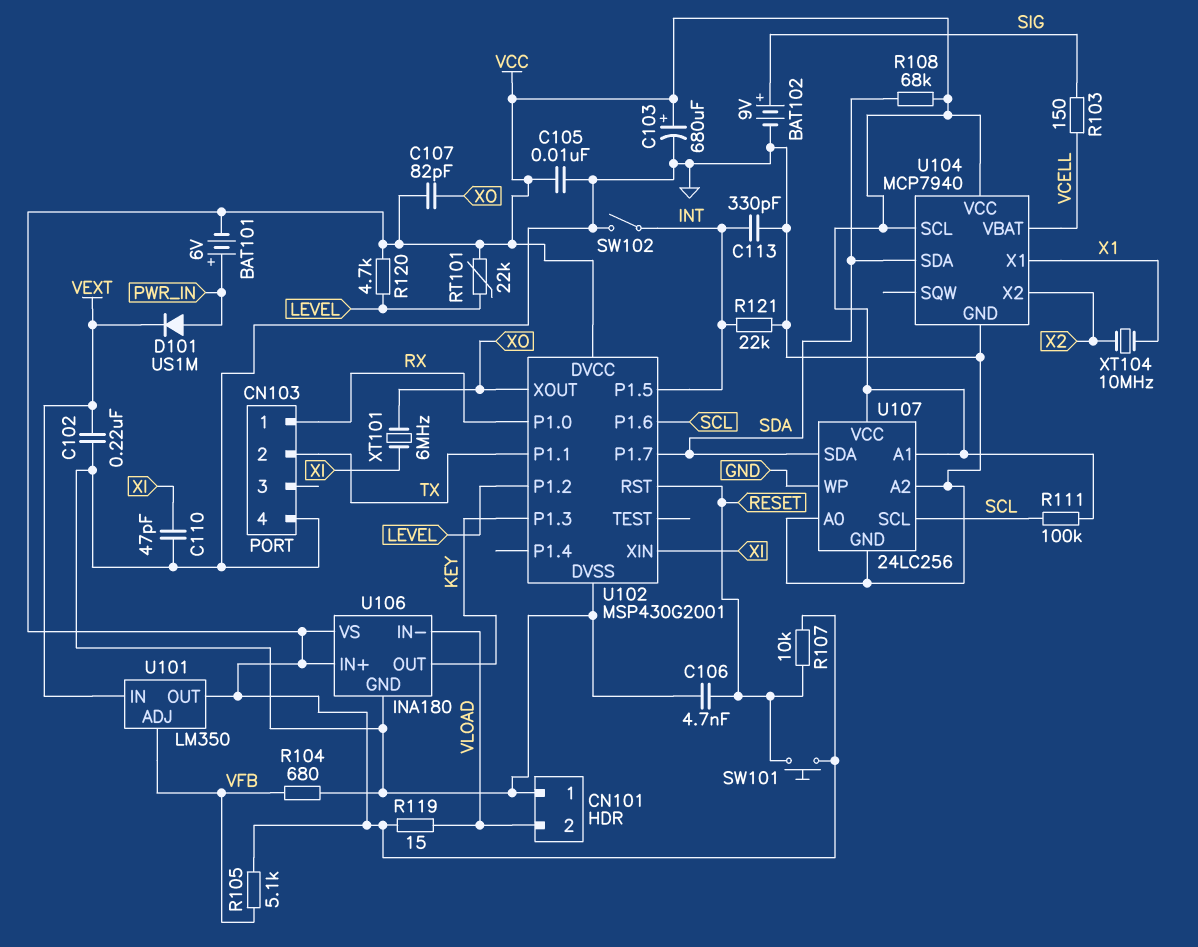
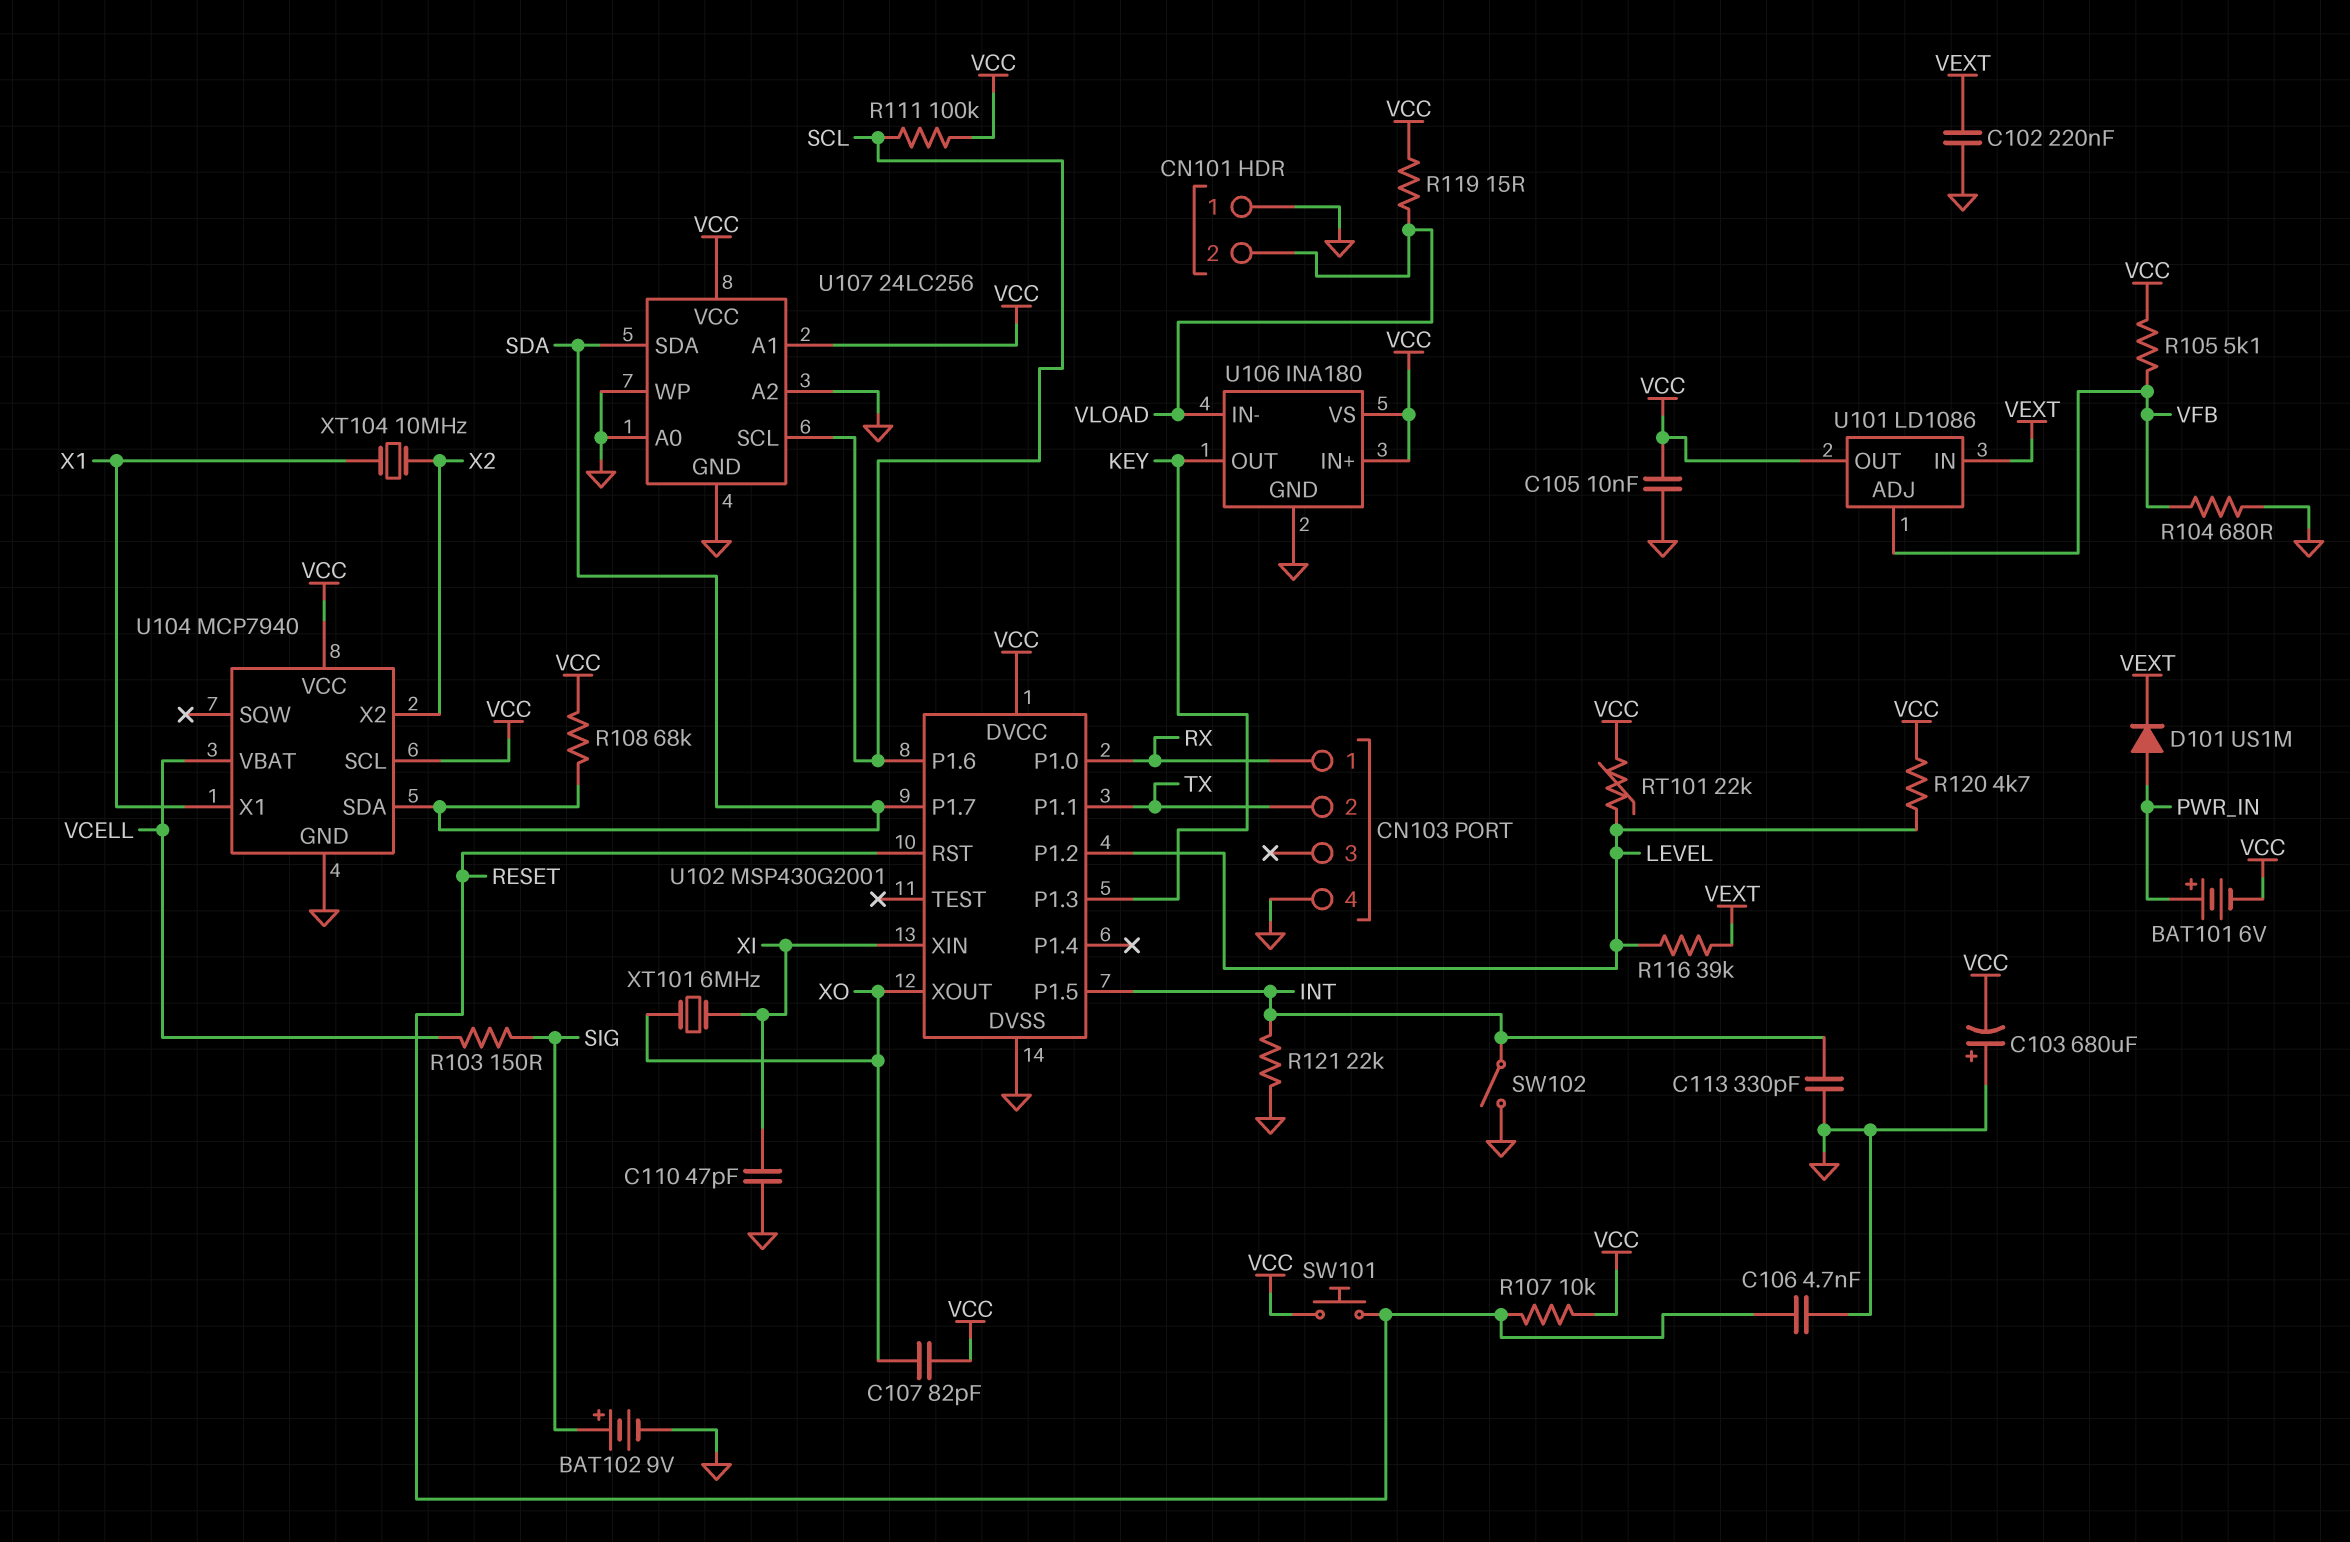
C103: 680uF (plus VCC, minus GND) -> 680uF (plus GND, minus VCC)
R116: none -> 39k (LEVEL, VEXT)
U101: LM350 -> LD1086

